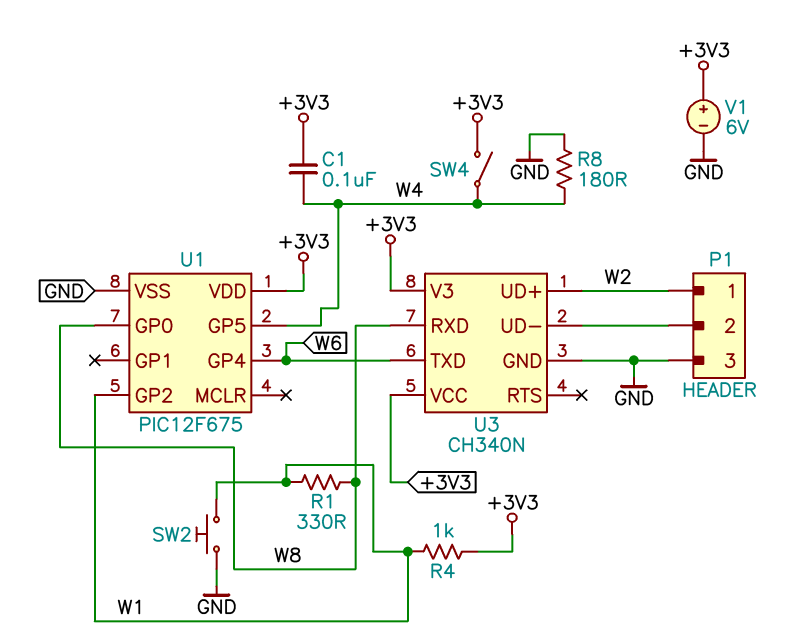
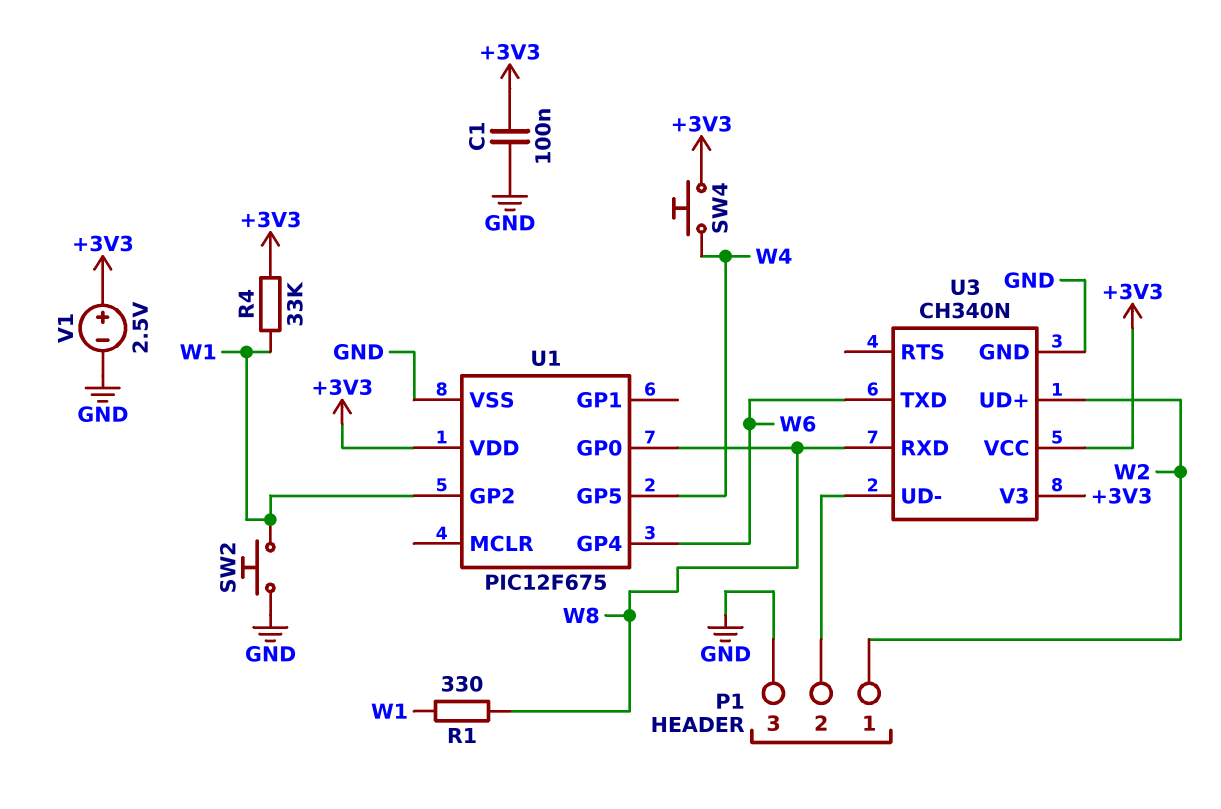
C1: 100nF (+3V3, W4) -> 100nF (+3V3, GND)
R4: 1k (+3V3, W1) -> 33k (+3V3, W1)
R8: 180 (GND, W4) -> none
SW4: switch (+3V3, W4) -> button (+3V3, W4)
V1: 6V (plus +3V3, minus GND) -> 2.5V (plus +3V3, minus GND)

